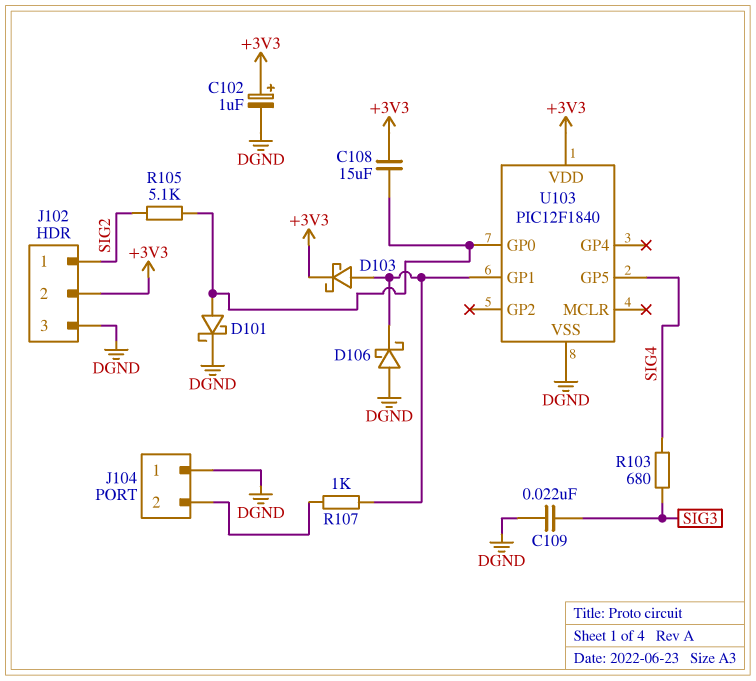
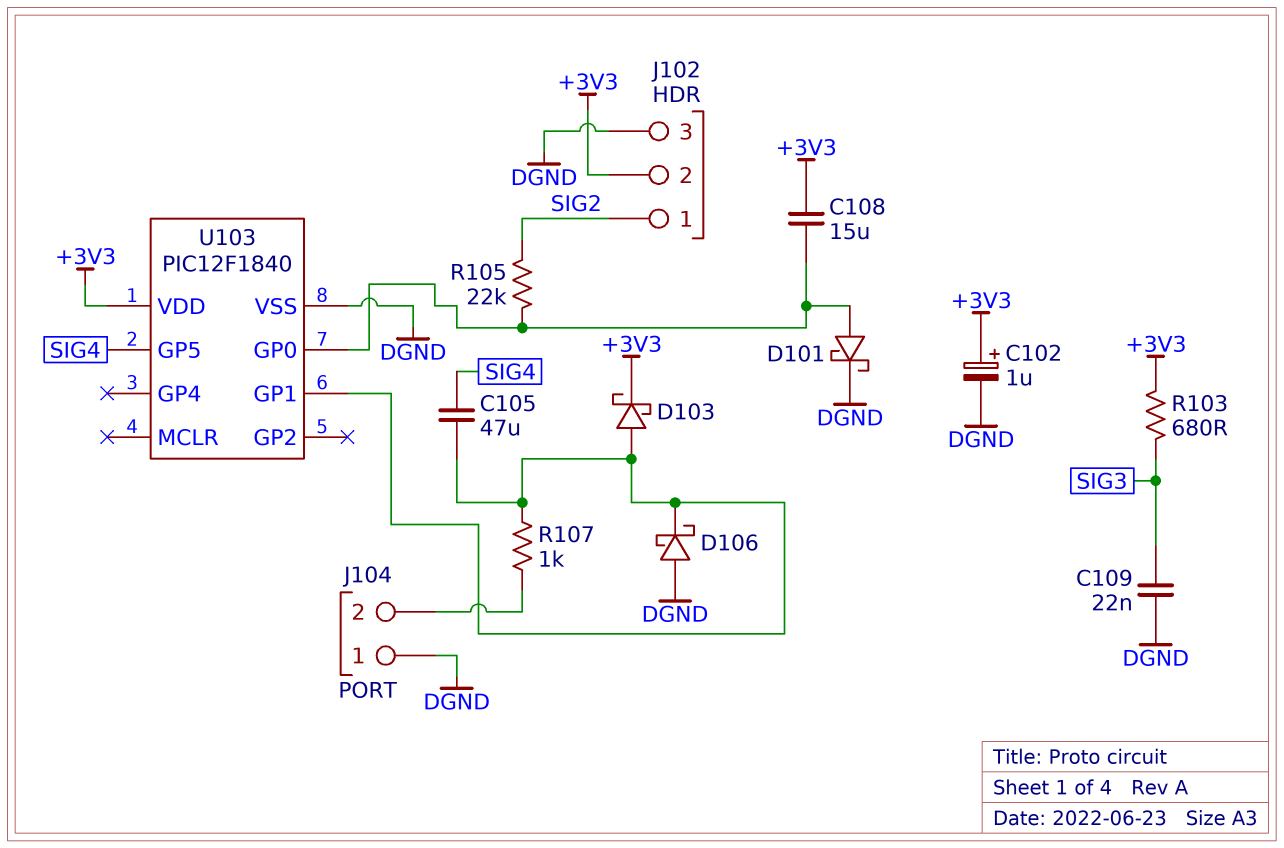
C105: none -> 47uF (SIG4, U103/GP1)
R103: 680 (SIG3, SIG4) -> 680 (+3V3, SIG3)
R105: 5.1k (SIG2, U103/GP0) -> 22k (SIG2, U103/GP0)

